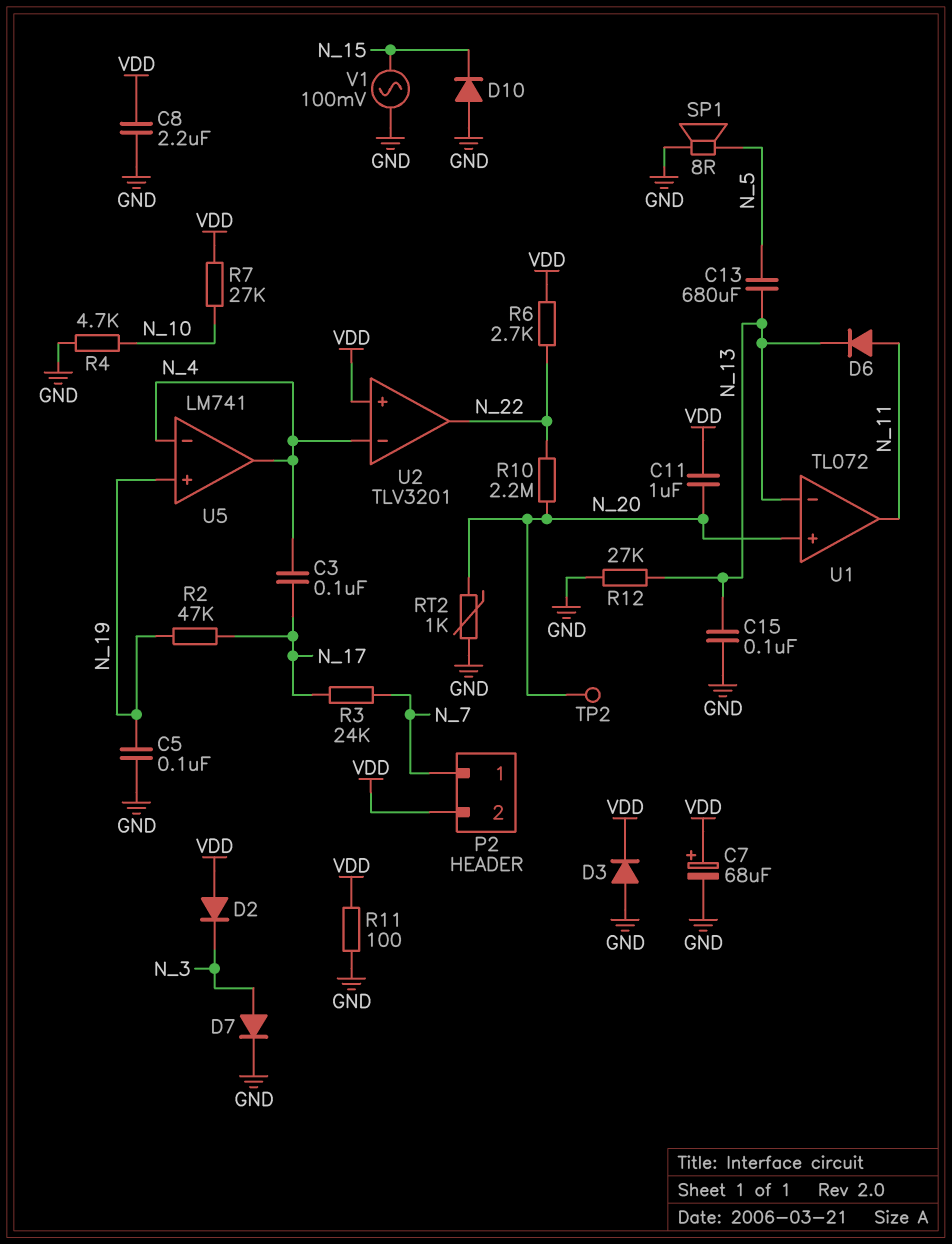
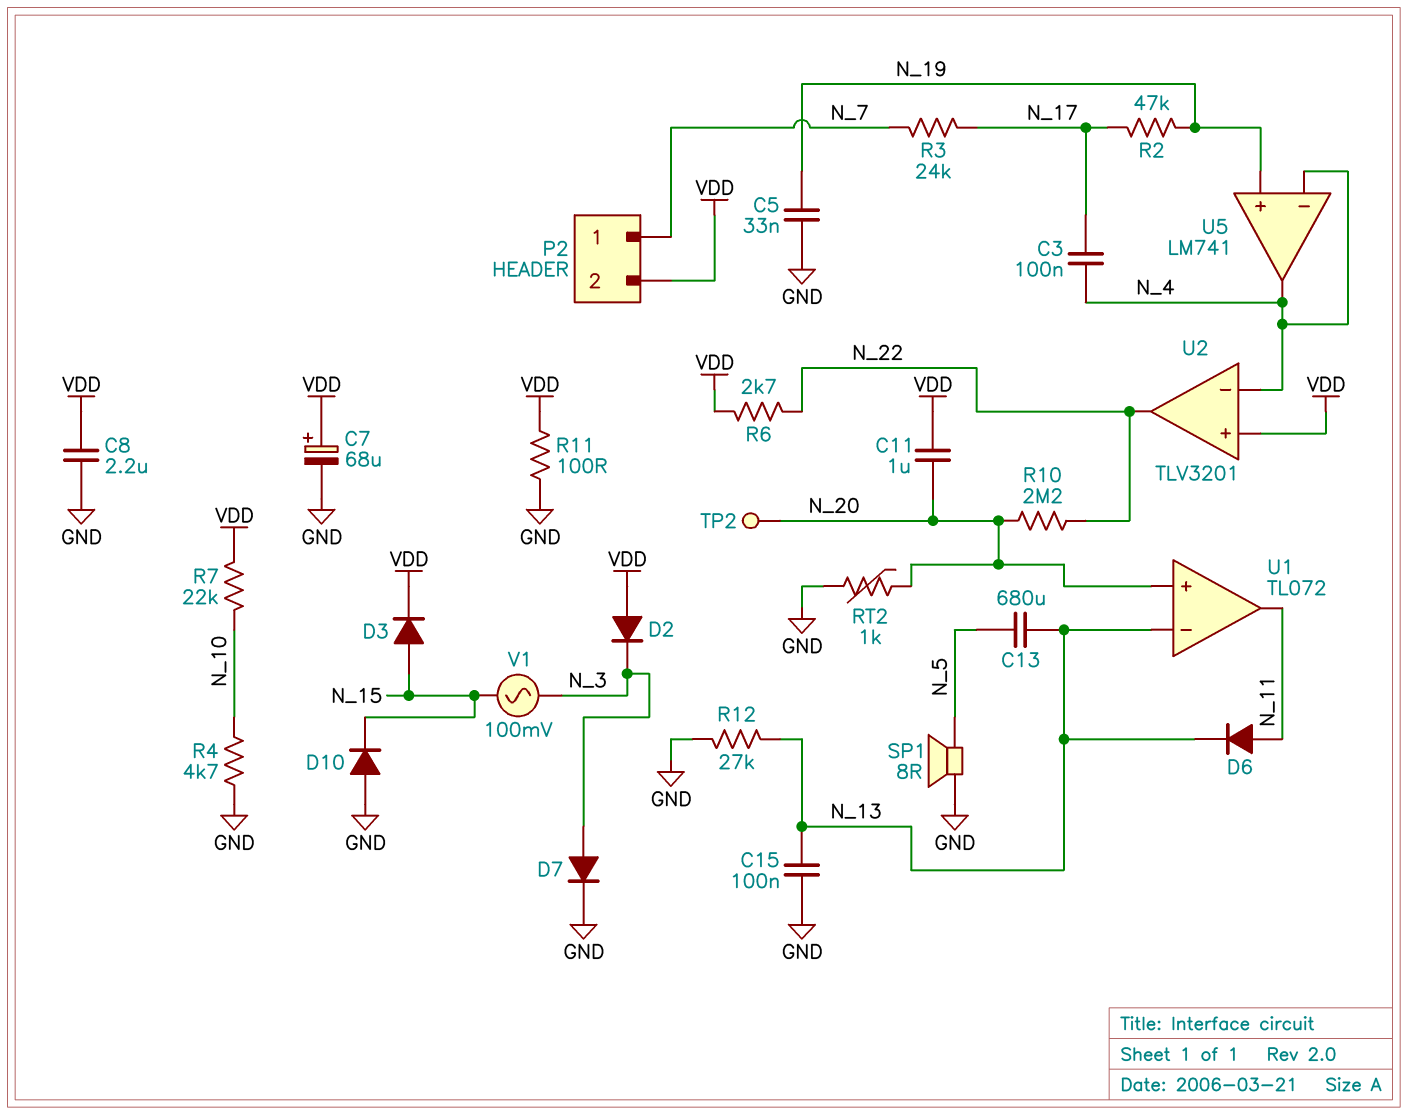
C5: 100nF (GND, N_19) -> 33nF (GND, N_19)
D3: diode (A GND, K VDD) -> diode (A N_15, K VDD)
R7: 27k (N_10, VDD) -> 22k (N_10, VDD)
V1: AC 100mV (GND, N_15) -> AC 100mV (N_3, N_15)

